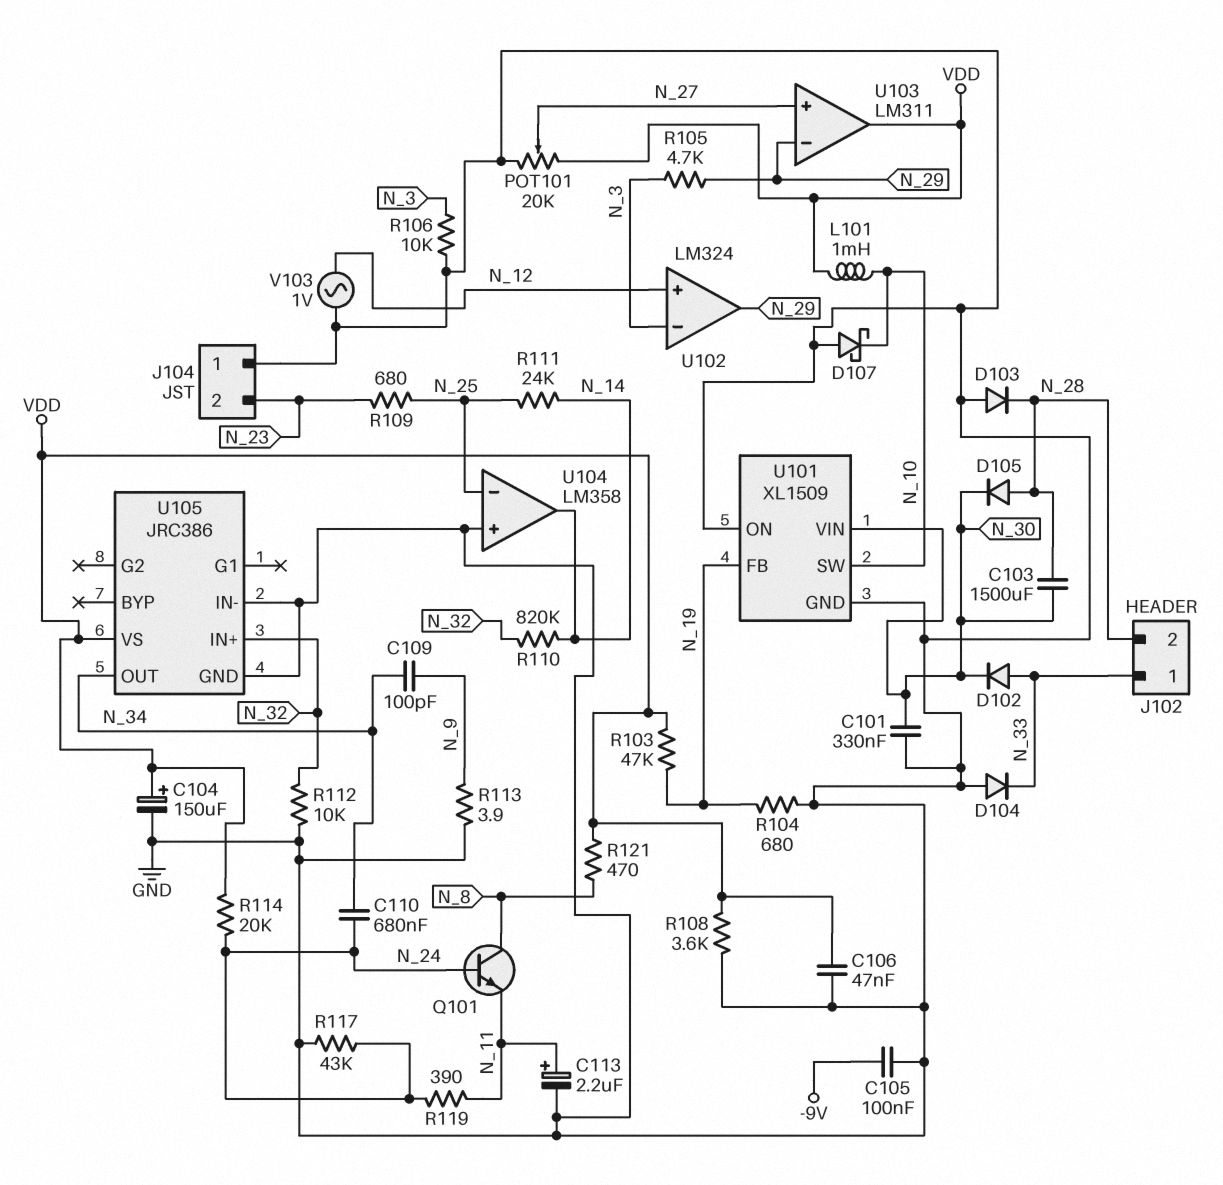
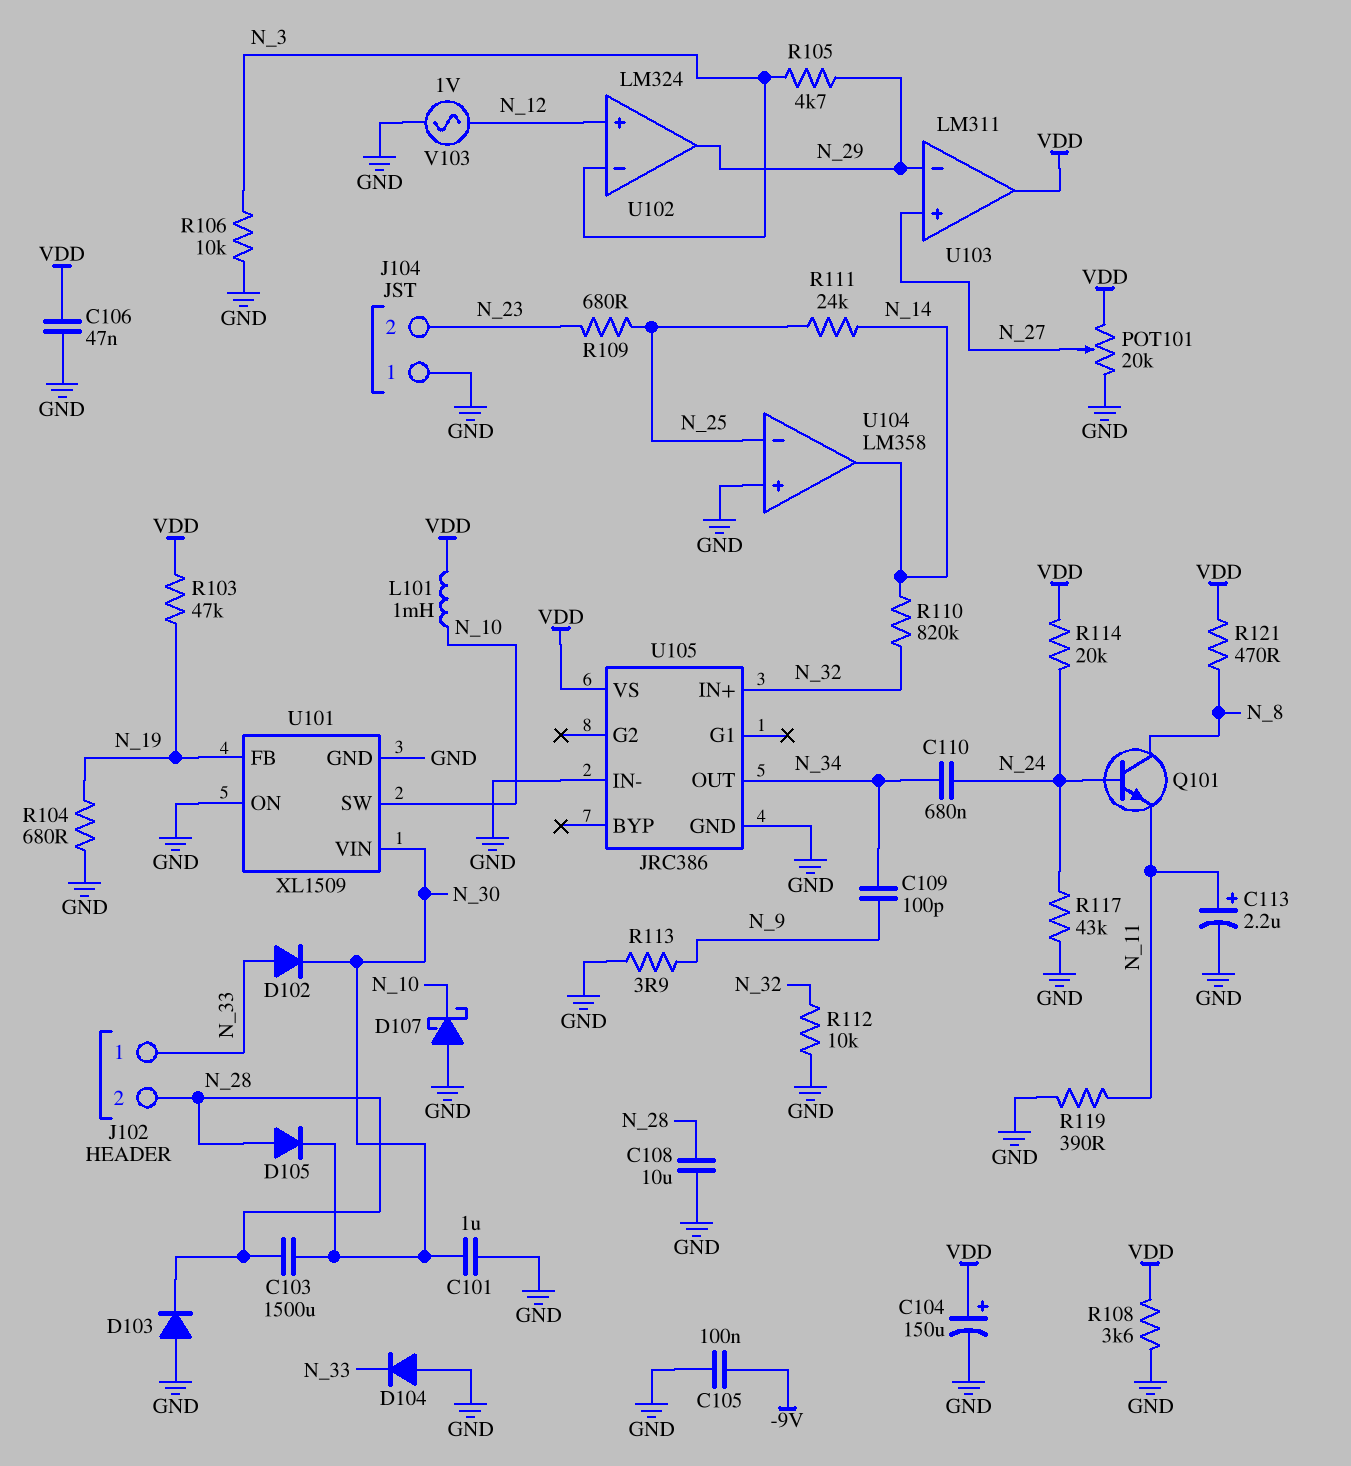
C101: 330nF (GND, N_30) -> 1uF (GND, N_30)
C108: none -> 10uF (GND, N_28)
R119: 390 (N_11, N_24) -> 390 (GND, N_11)

